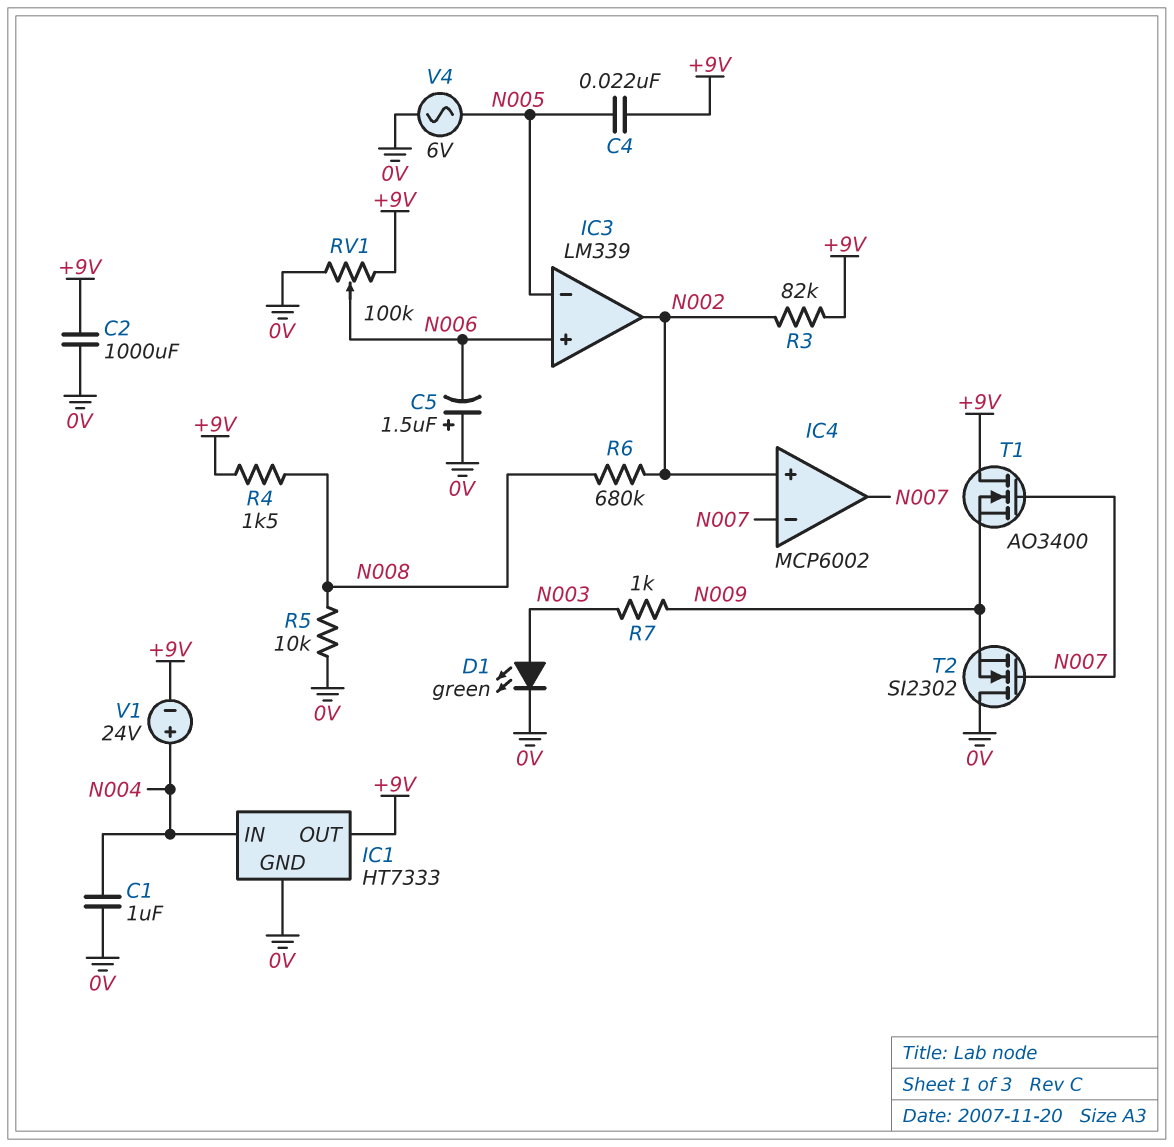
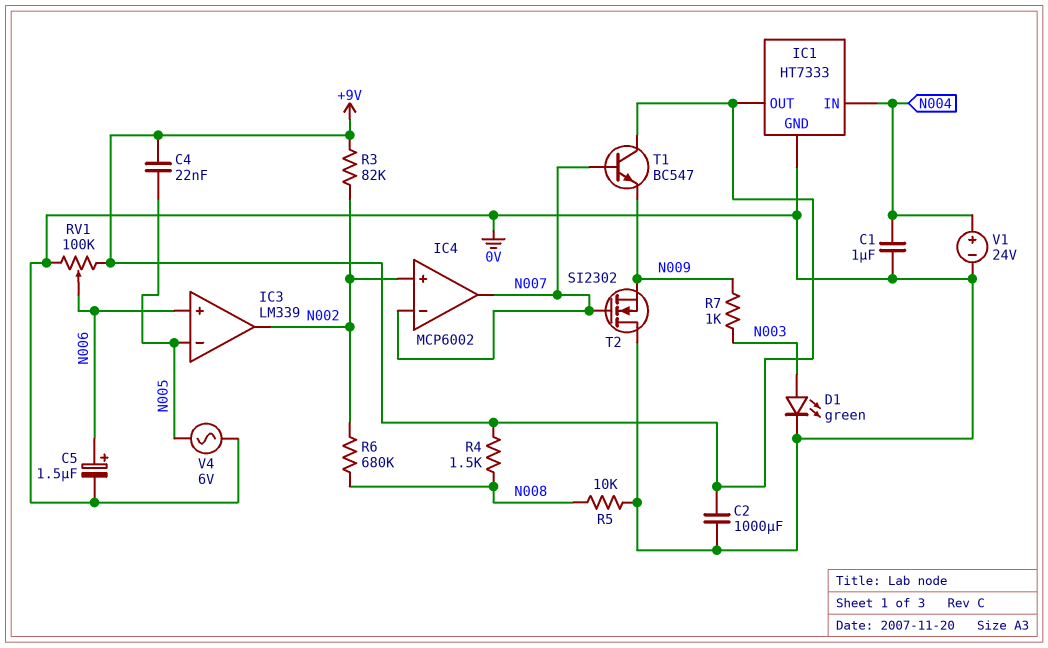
C5: 1.5uF (plus 0V, minus N006) -> 1.5uF (plus N006, minus 0V)
T1: NMOS AO3400 (G N007, D +9V, S N009) -> NPN BC547 (B N007, C +9V, E N009)
V1: 24V (plus N004, minus +9V) -> 24V (plus N004, minus 0V)

